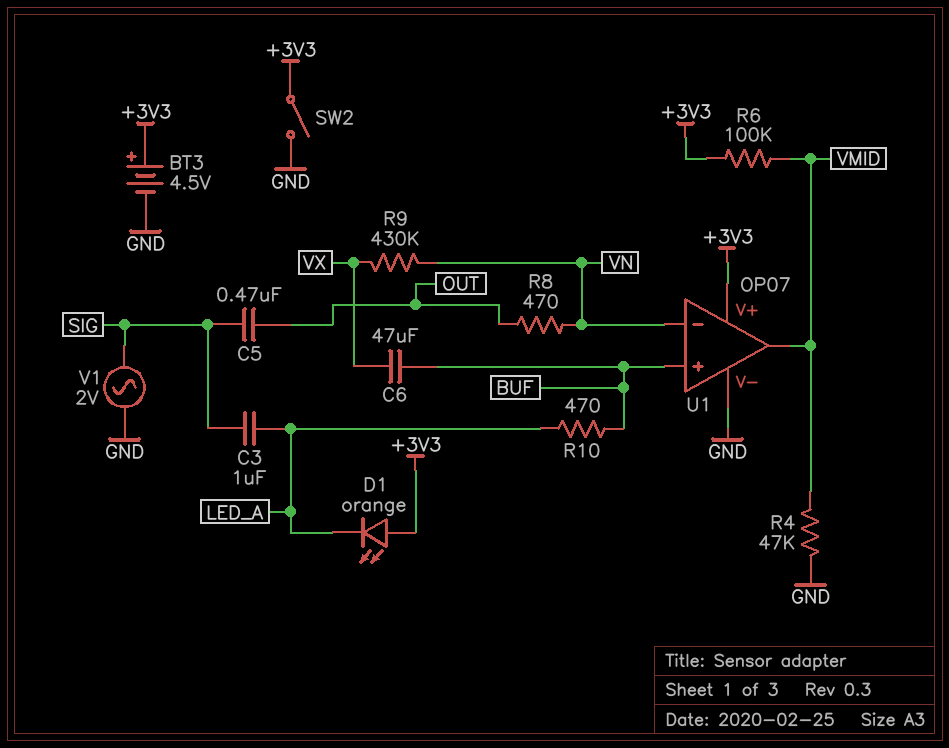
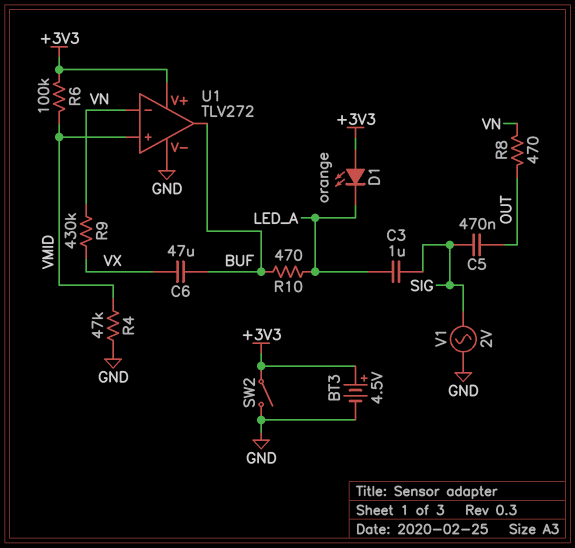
U1: OP07 -> TLV272
U1 pin in+: BUF -> VMID
U1 pin out: VMID -> BUF

